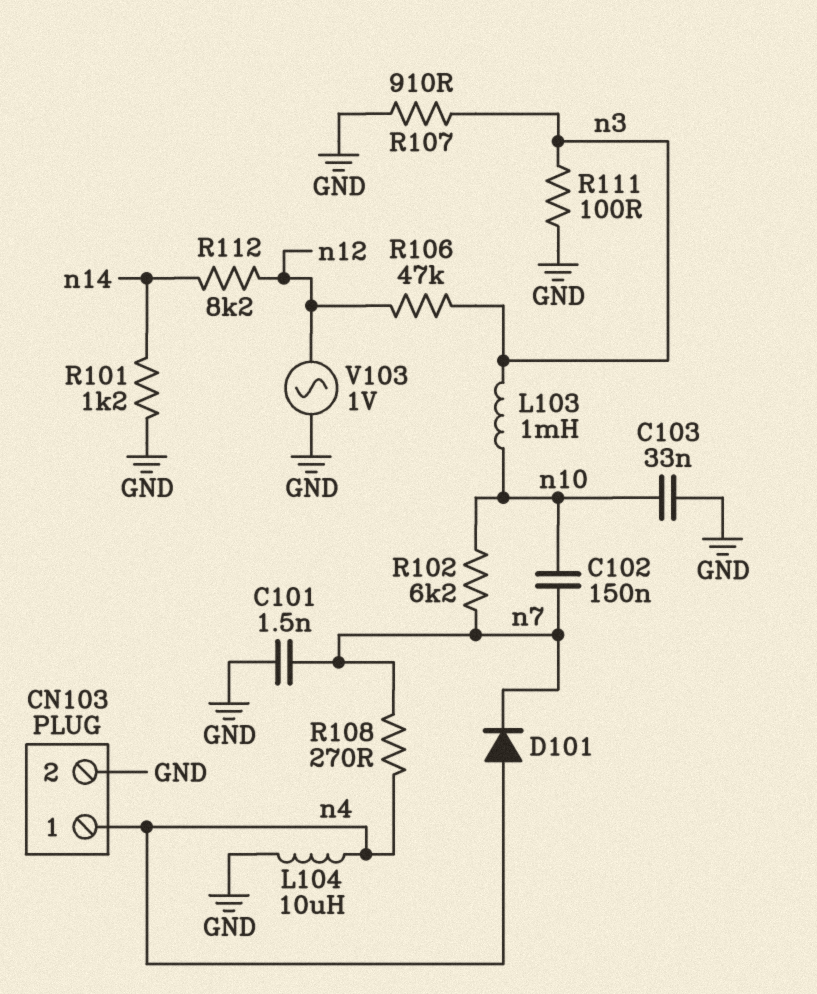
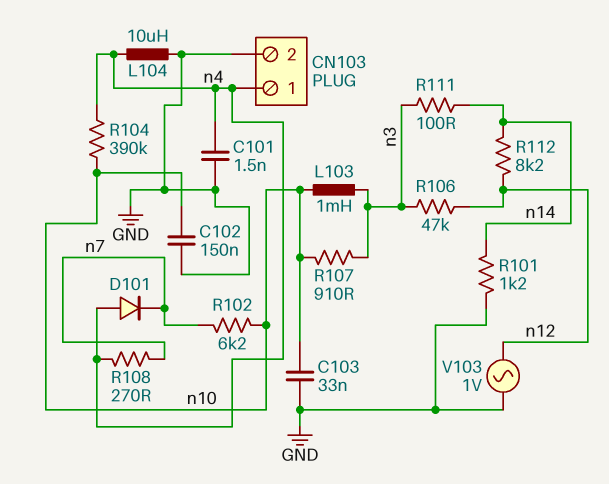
C101: 1.5nF (GND, n7) -> 1.5nF (GND, n4)
C102: 150nF (n7, n10) -> 150nF (GND, n10)
R104: none -> 390k (n4, n10)
R107: 910 (GND, n3) -> 910 (n3, n10)
R111: 100 (GND, n3) -> 100 (n3, n14)

